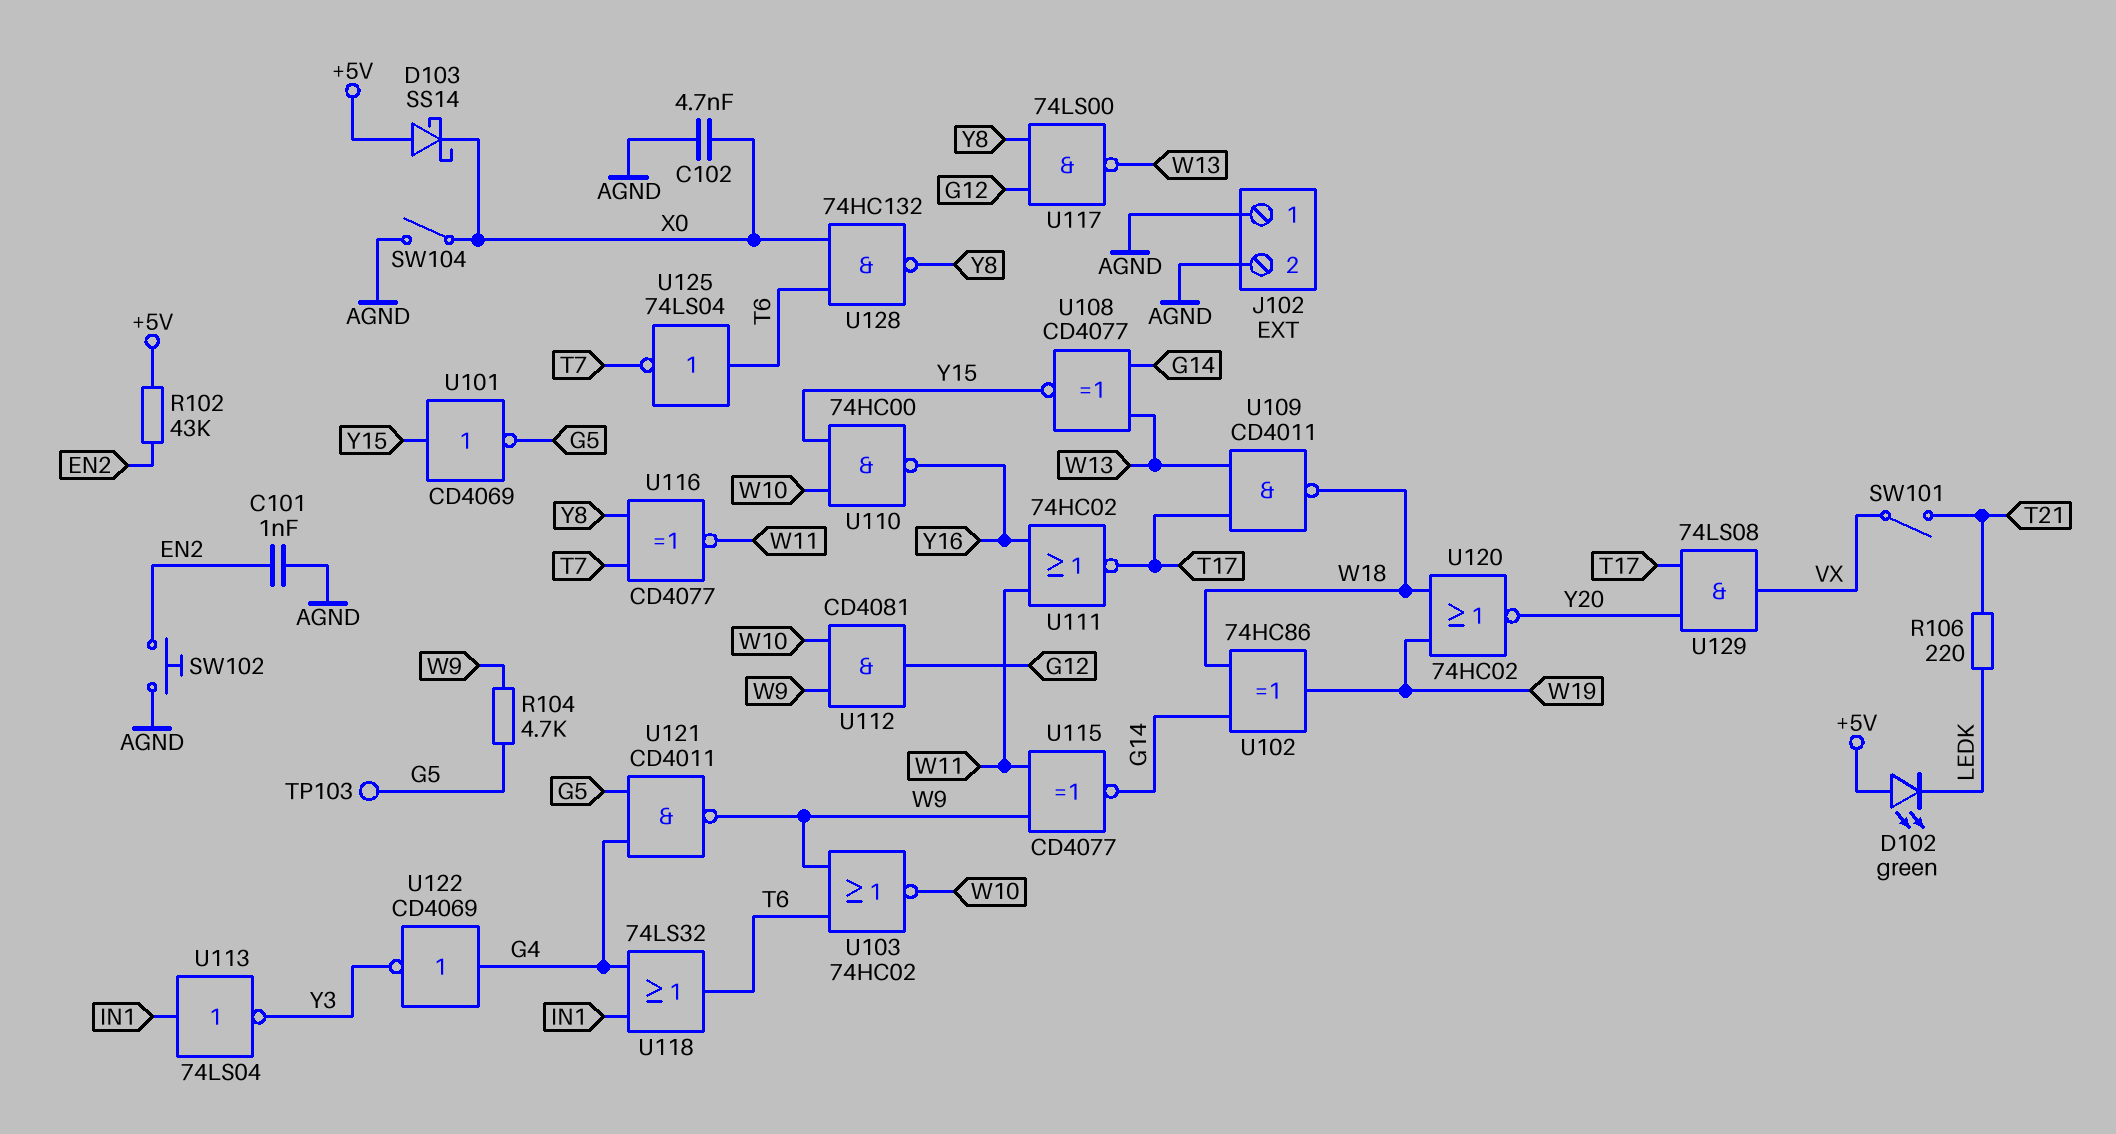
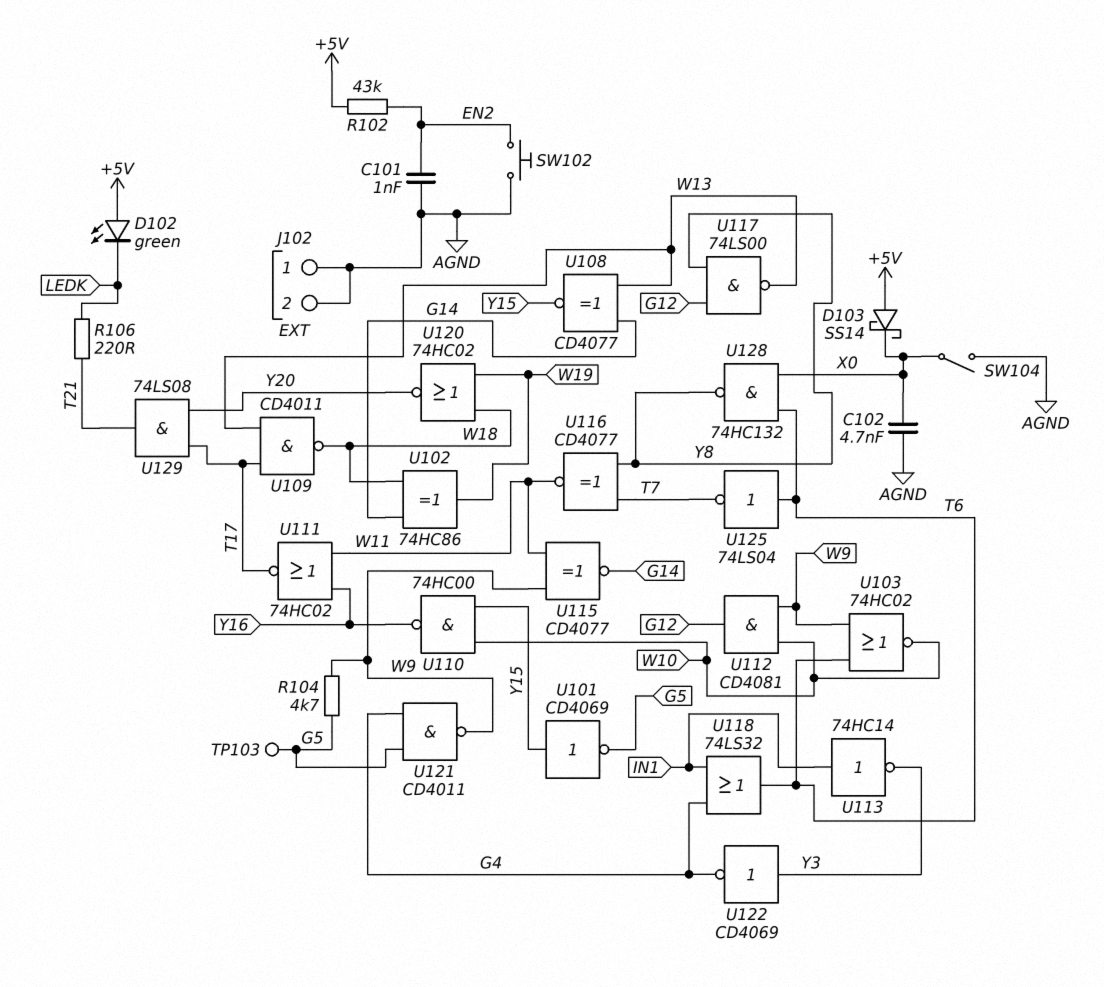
SW101: switch (T21, VX) -> none
U113: NOT 74LS04 (in IN1, out Y3) -> NOT 74HC14 (in IN1, out Y3)
U122: NOT CD4069 (in G4, out Y3) -> NOT CD4069 (in Y3, out G4)
U129: AND 74LS08 (in T17, in Y20, out VX) -> AND 74LS08 (in T17, in Y20, out T21)

